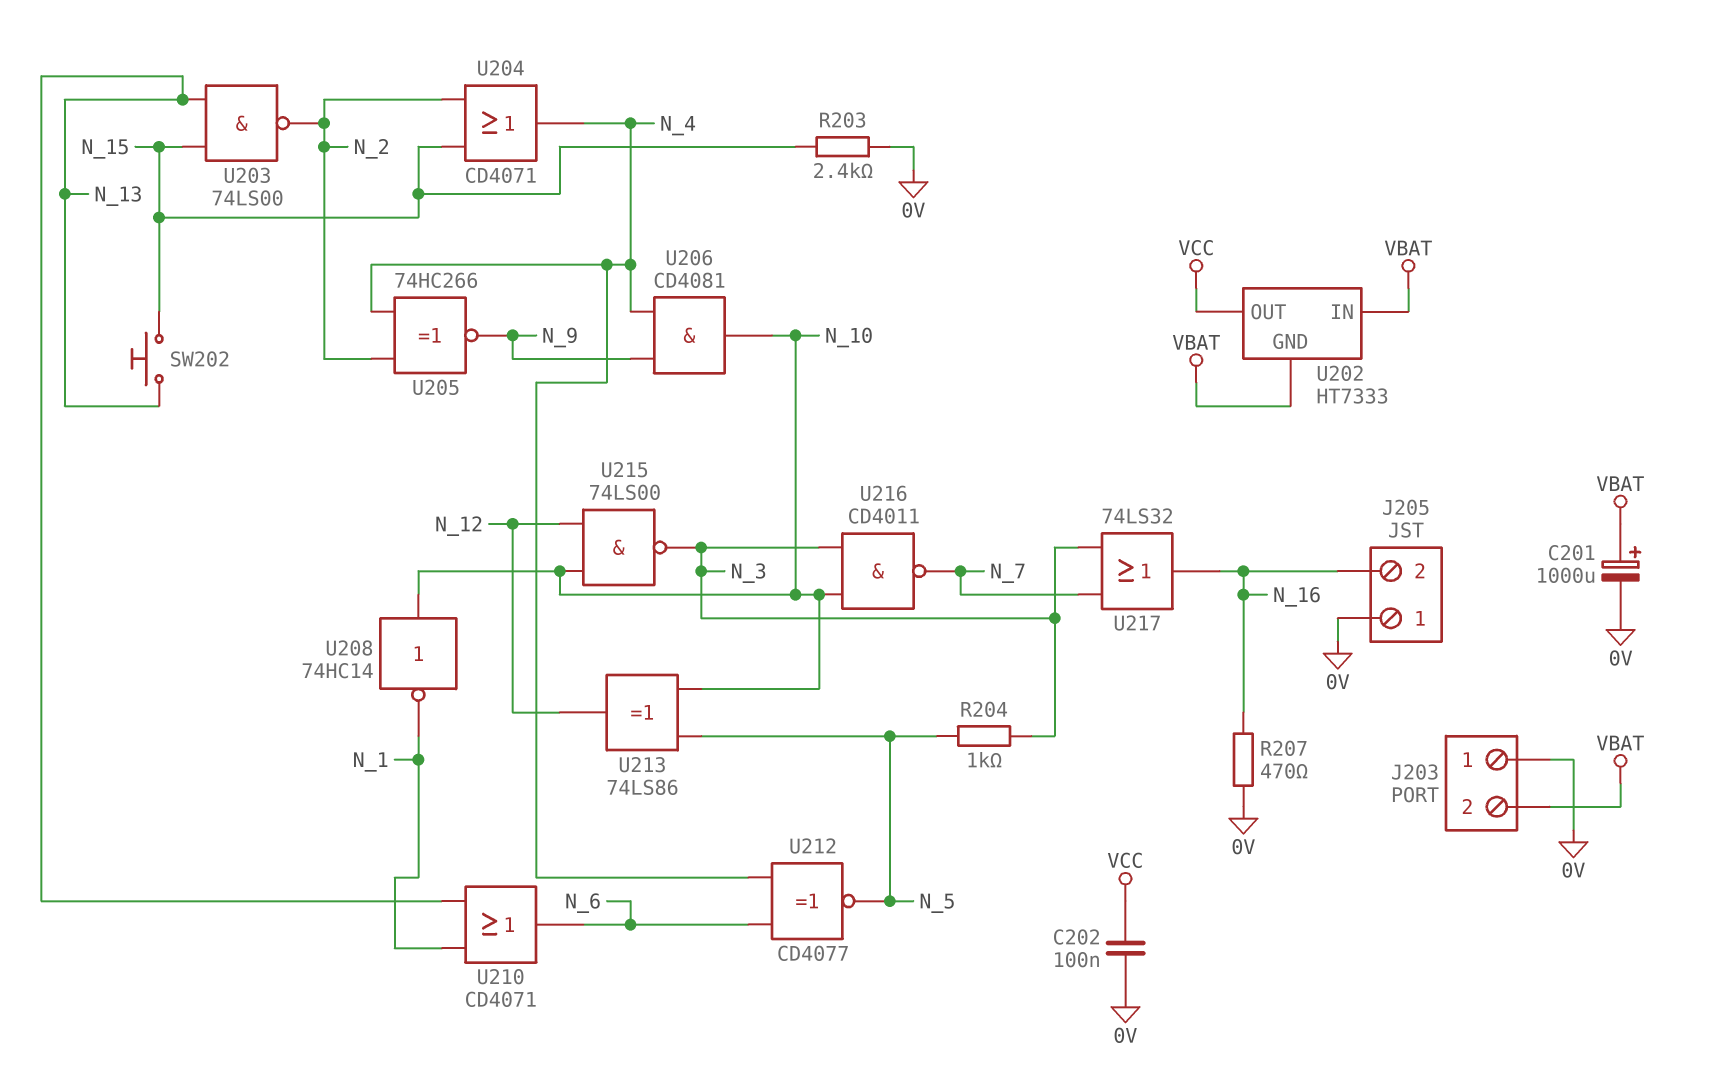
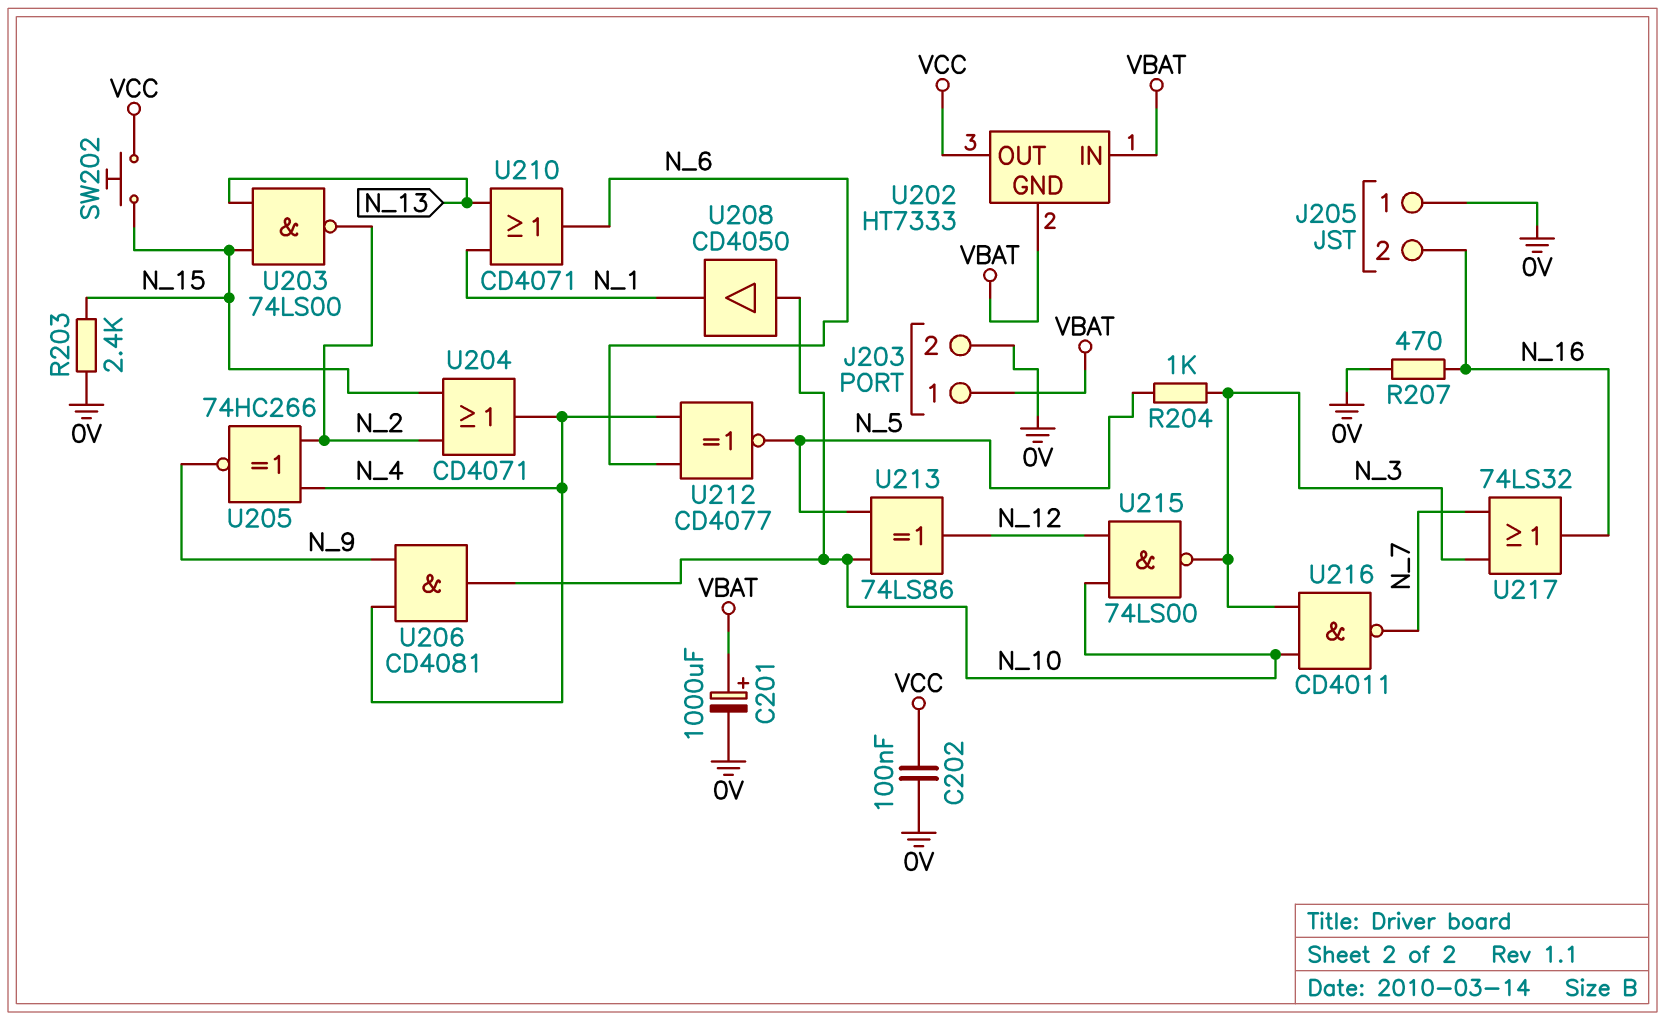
J203 pin 1: 0V -> VBAT
J203 pin 2: VBAT -> 0V
SW202: button (N_13, N_15) -> button (N_15, VCC)
U208: NOT 74HC14 (in N_10, out N_1) -> buffer CD4050 (in N_10, out N_1)

